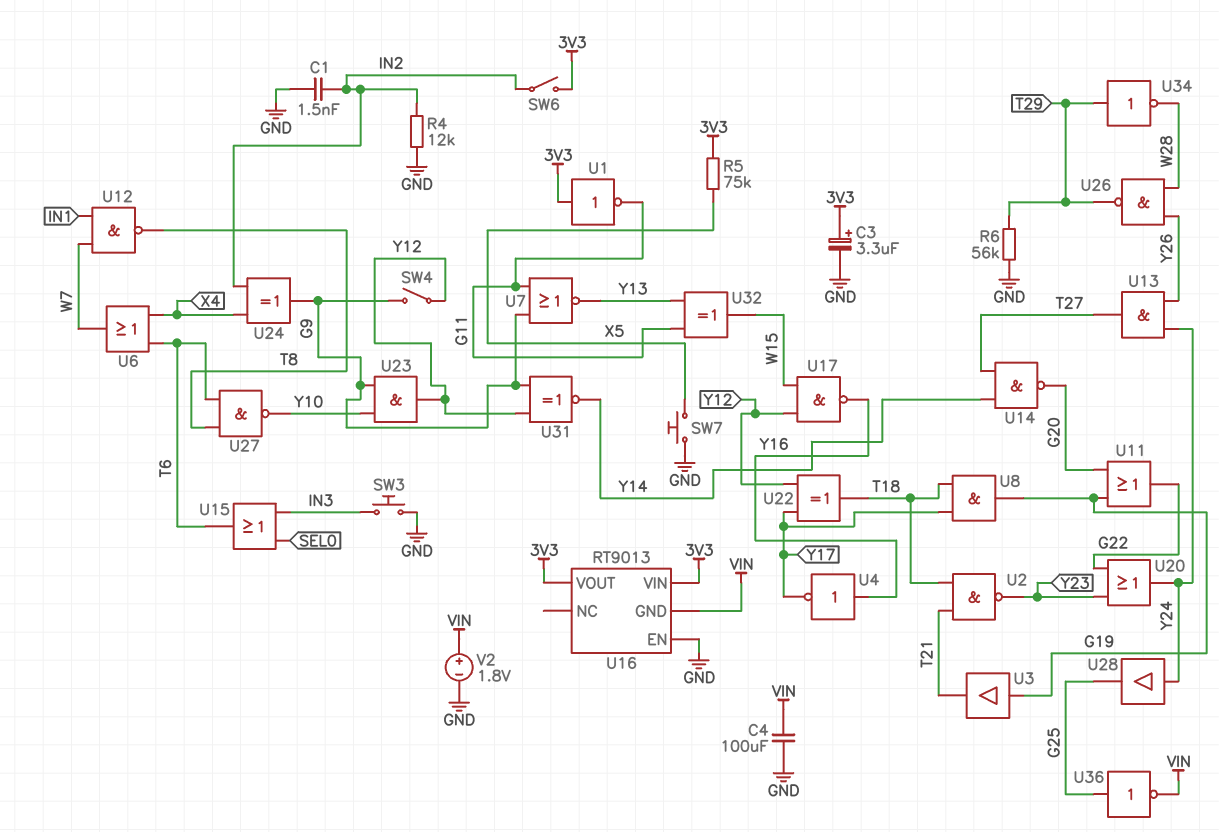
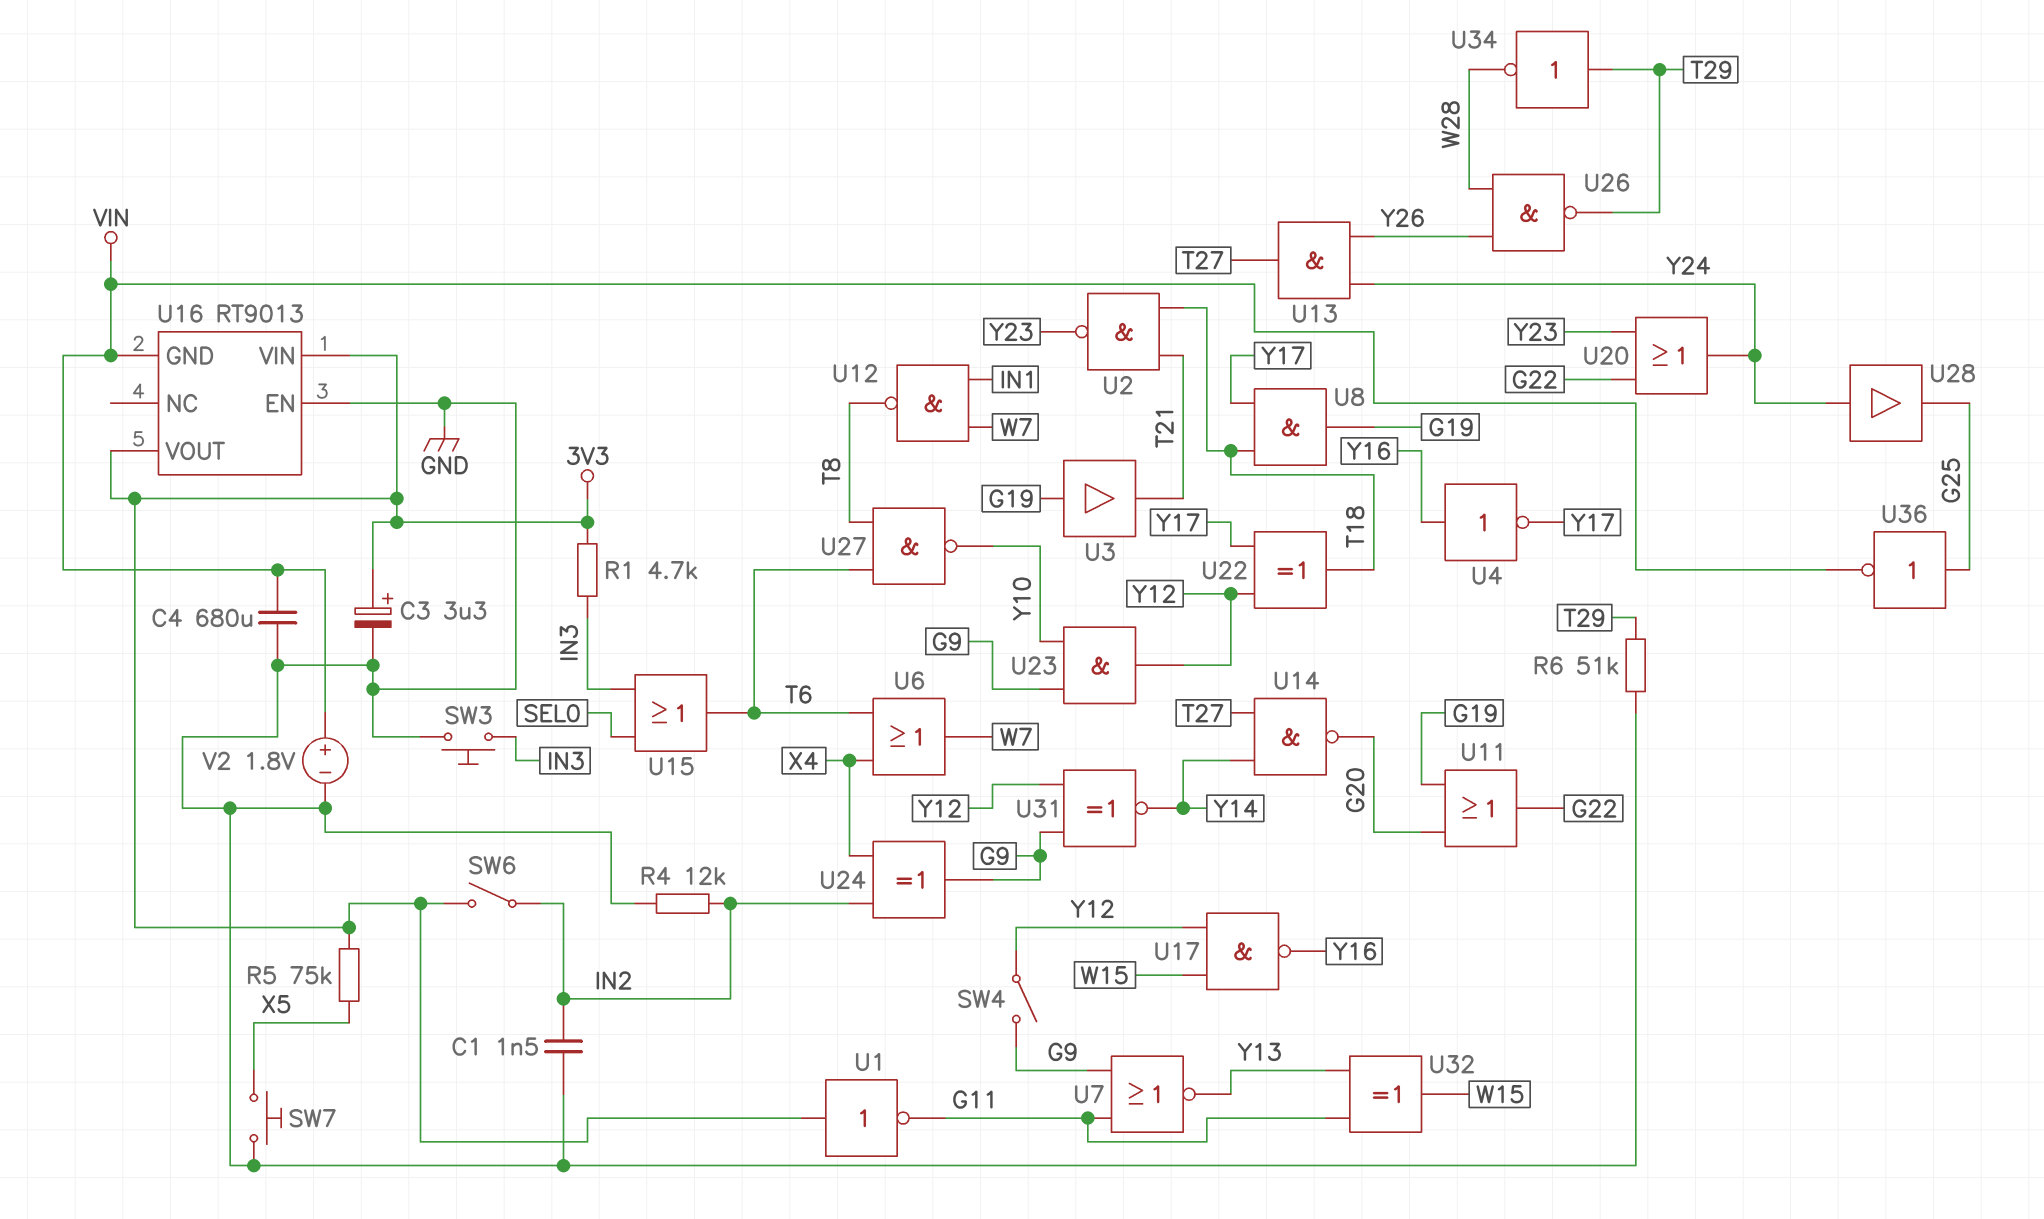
C4: 100uF (GND, VIN) -> 680uF (GND, VIN)
R1: none -> 4.7k (3V3, IN3)
R6: 56k (GND, T29) -> 51k (GND, T29)

